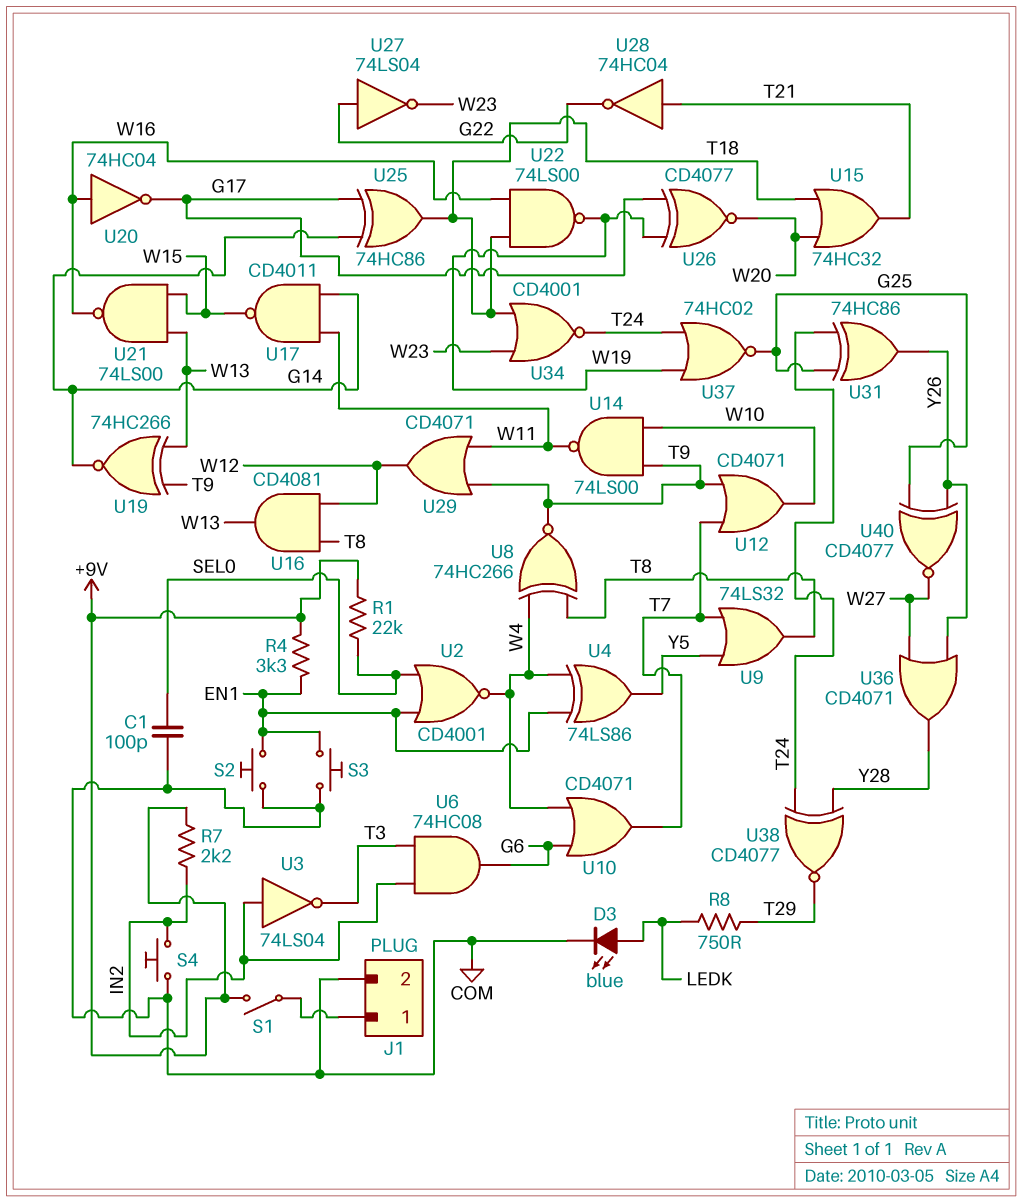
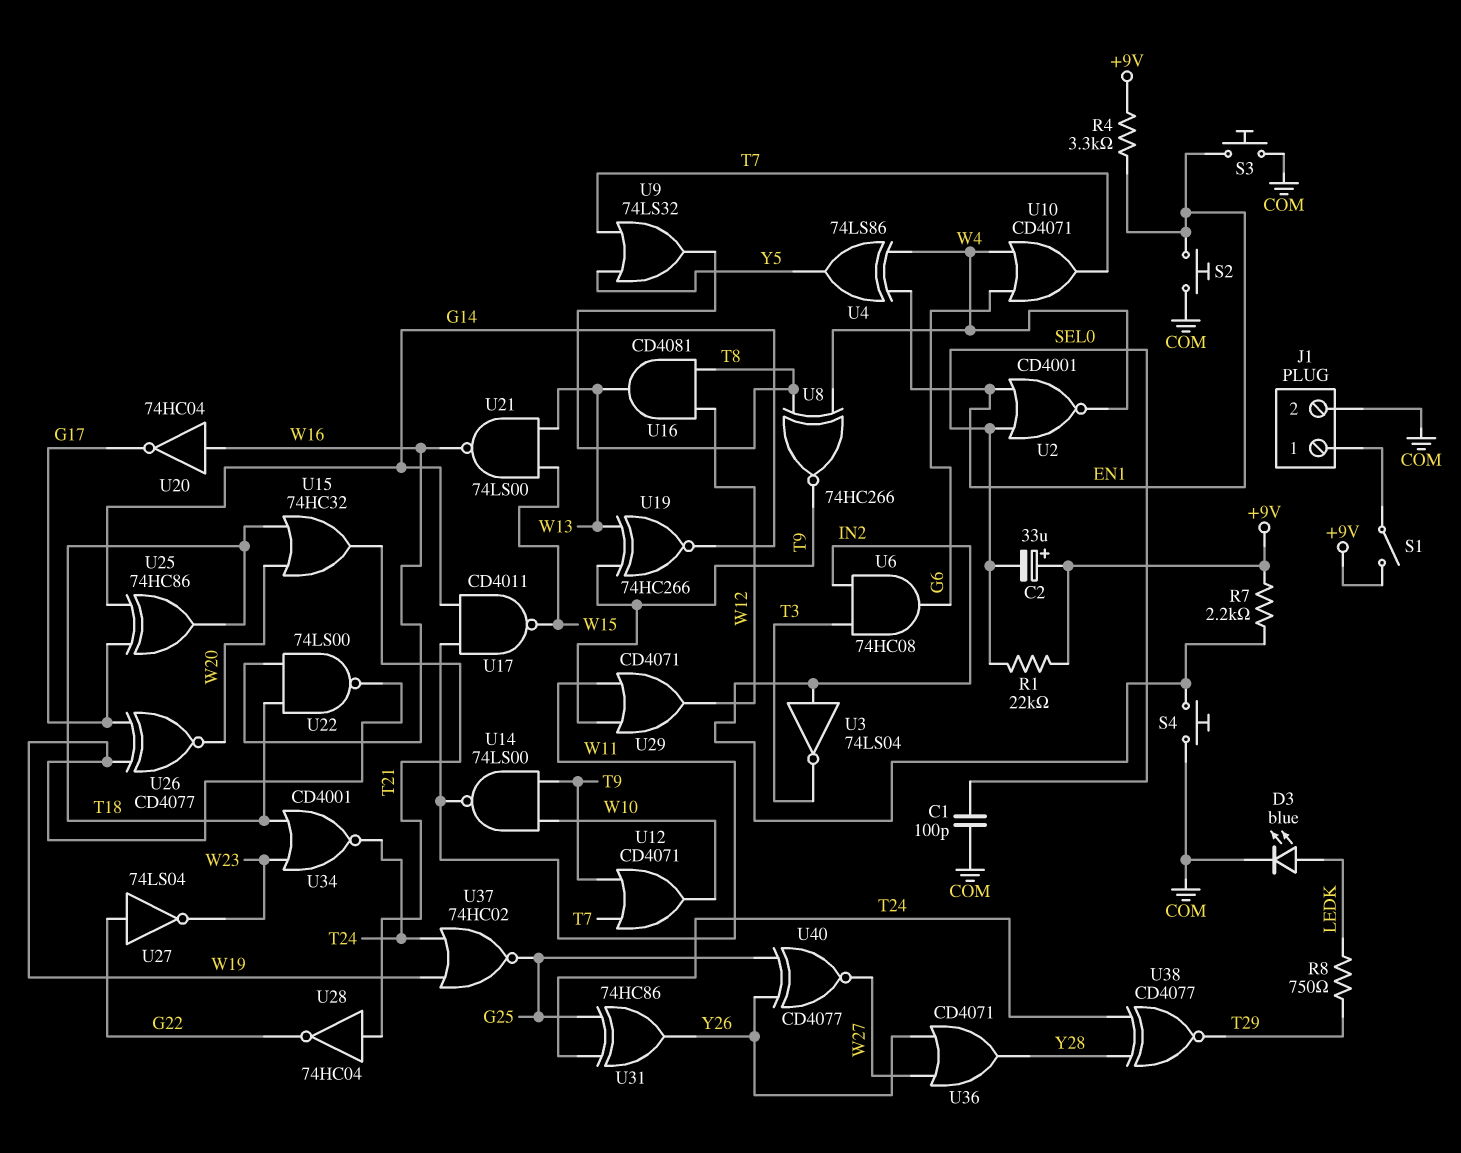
C2: none -> 33uF (plus +9V, minus SEL0)

